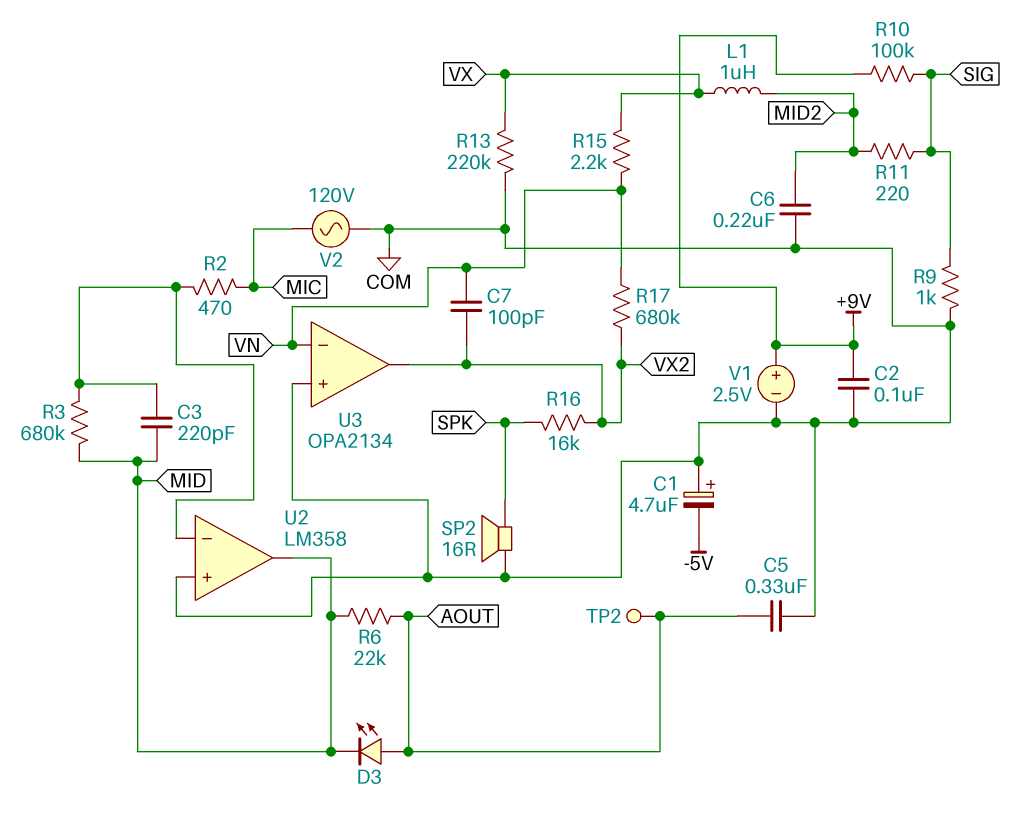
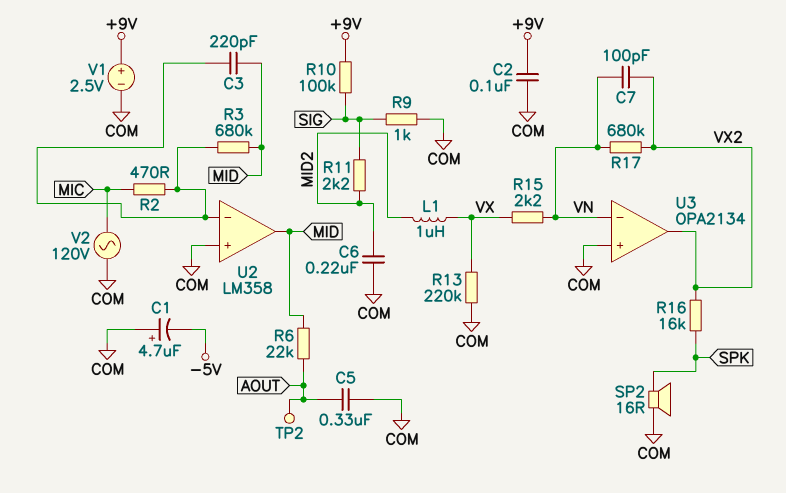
D3: LED (A AOUT, K MID) -> none
R11: 220 (MID2, SIG) -> 2.2k (MID2, SIG)

